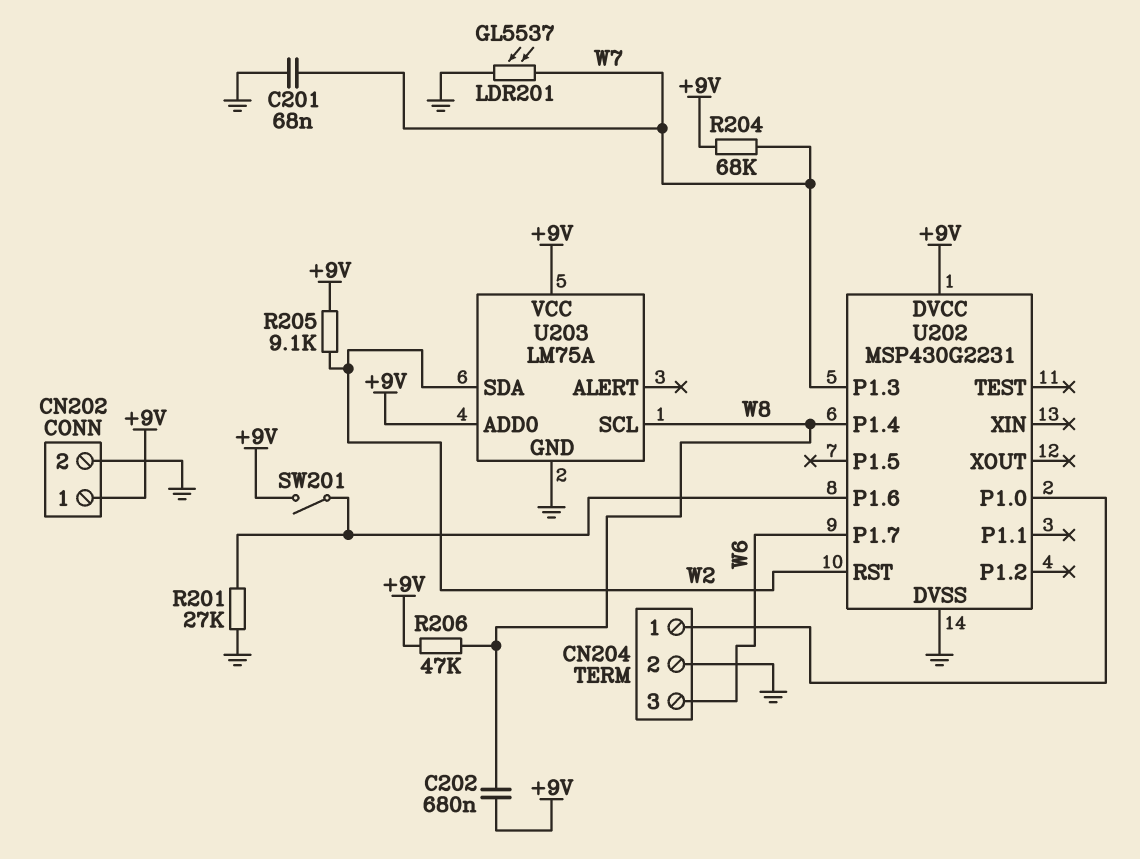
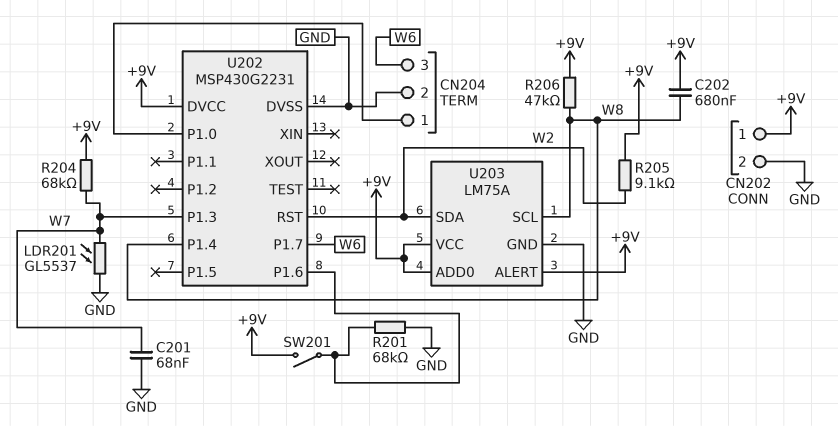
R201: 27k (GND, U202/P1.6) -> 68k (GND, U202/P1.6)
U203 pin ALERT: none -> +9V

